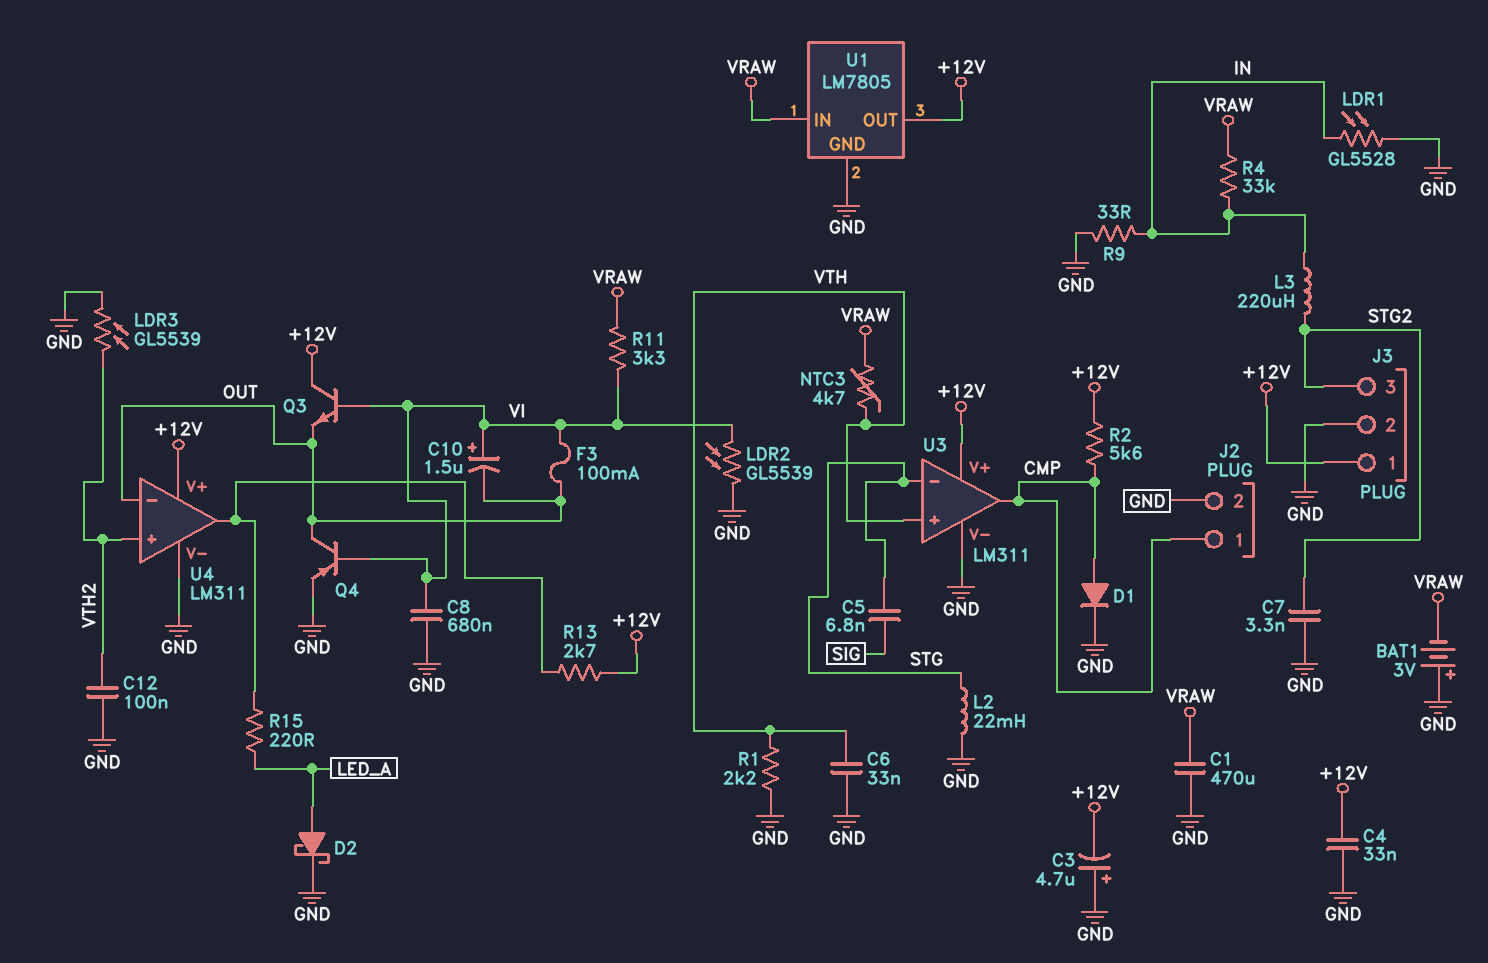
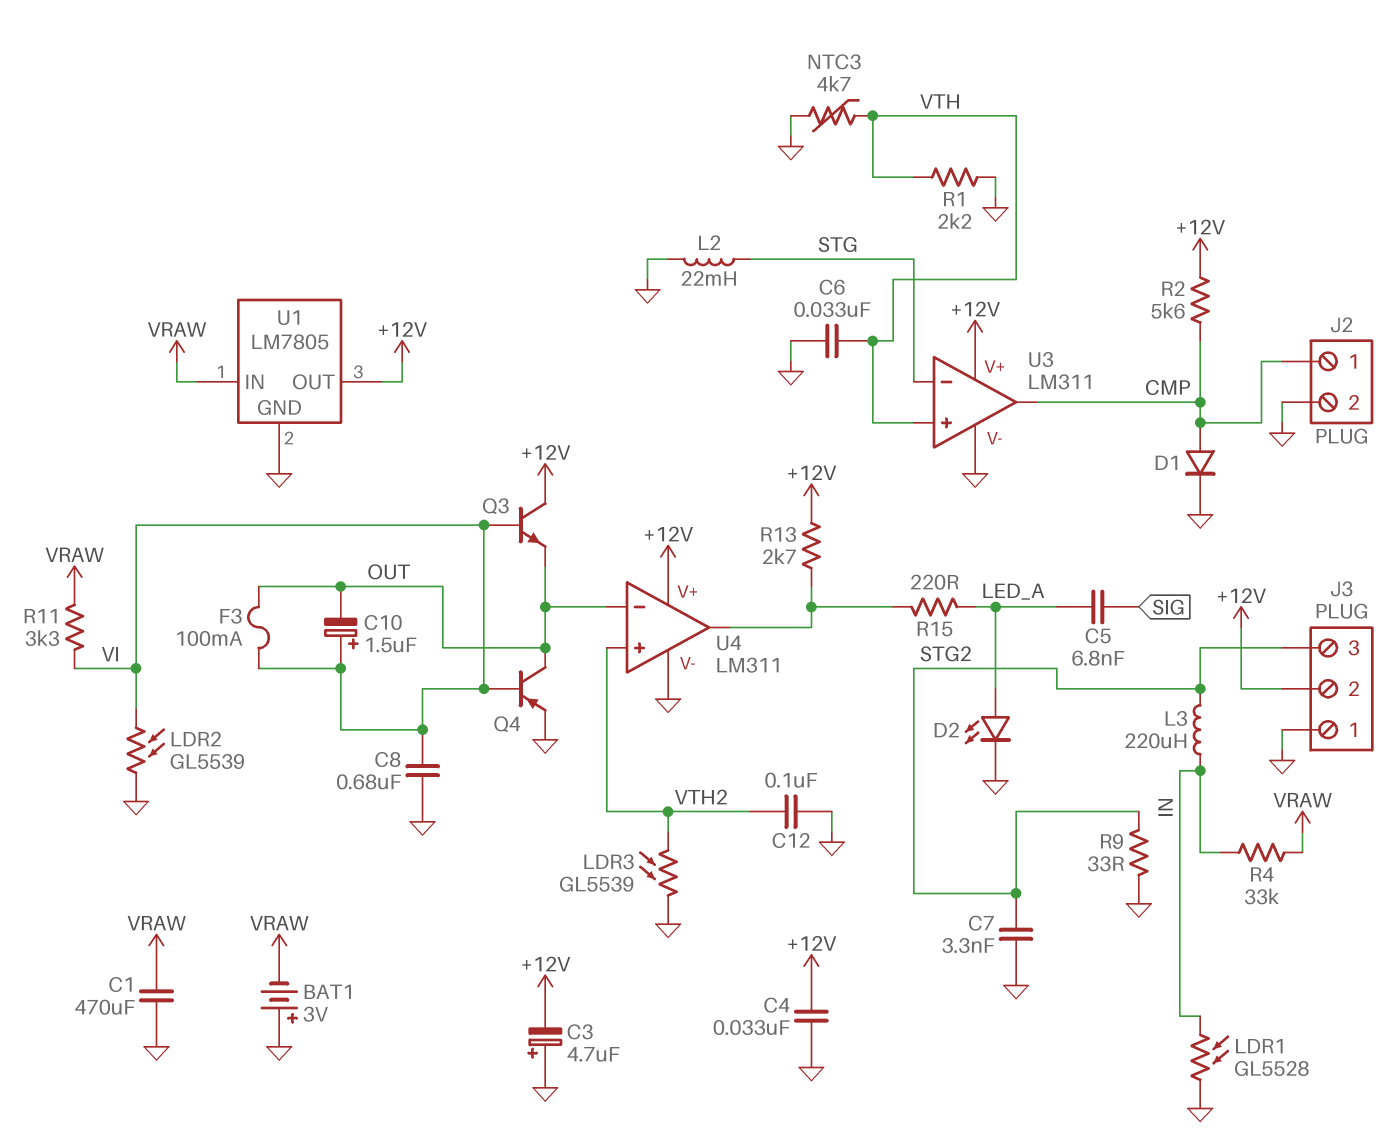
C5: 6.8nF (SIG, STG) -> 6.8nF (LED_A, SIG)
D2: schottky (A LED_A, K GND) -> LED (A LED_A, K GND)
J3 pin 1: +12V -> GND
J3 pin 2: GND -> +12V
NTC3: 4.7k (VRAW, VTH) -> 4.7k (GND, VTH)
R9: 33 (GND, IN) -> 33 (GND, STG2)

